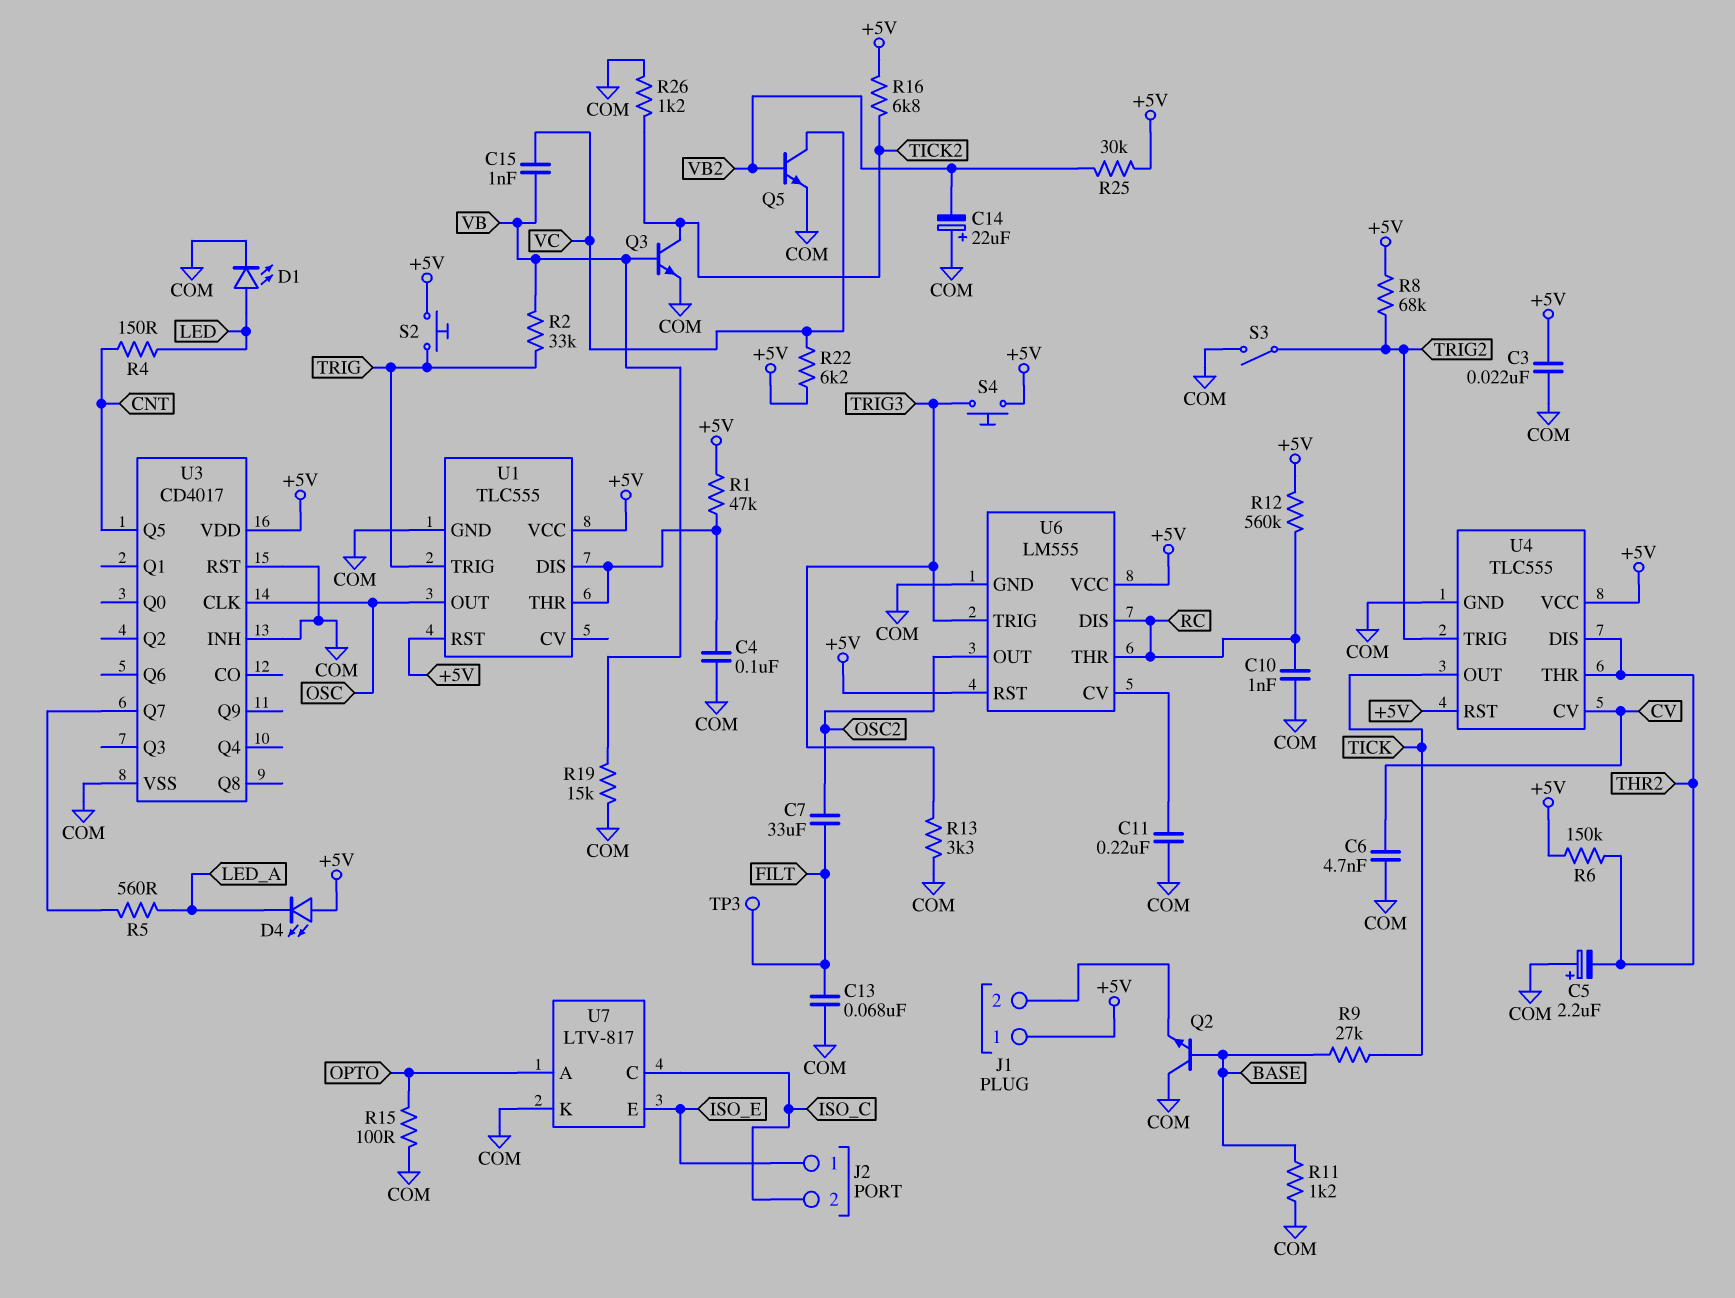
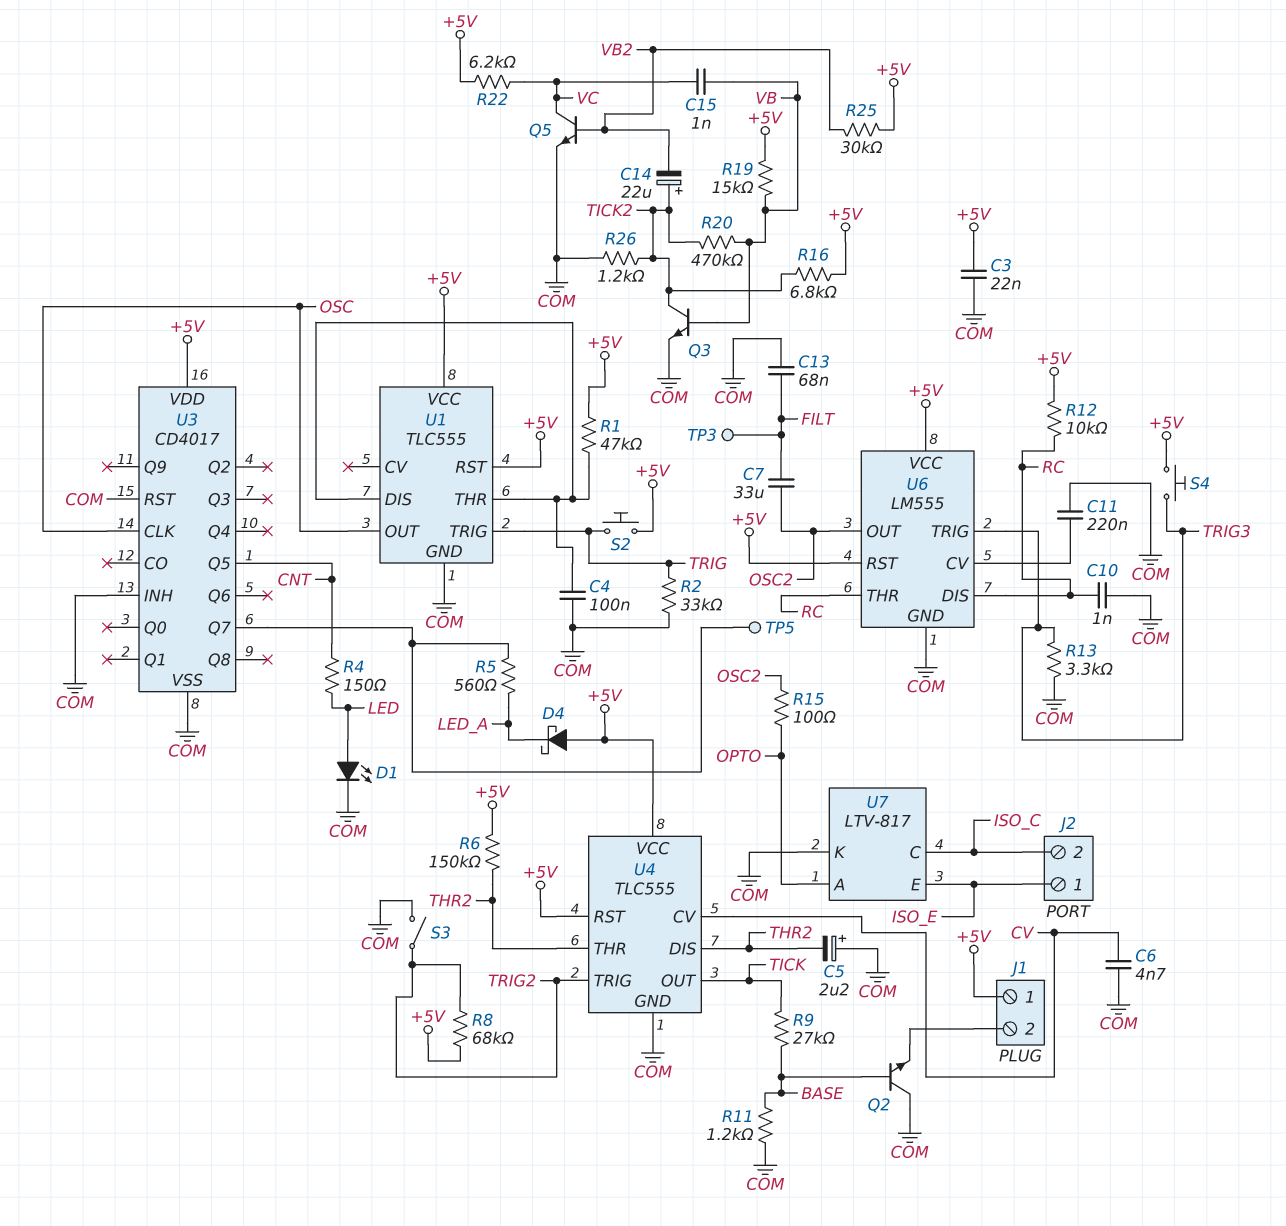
C14: 22uF (plus COM, minus VB2) -> 22uF (plus TICK2, minus VB2)
D4: LED (A +5V, K LED_A) -> schottky (A +5V, K LED_A)
R2: 33k (TRIG, VB) -> 33k (COM, TRIG)
R12: 560k (+5V, RC) -> 10k (+5V, RC)
R15: 100 (COM, OPTO) -> 100 (OPTO, OSC2)
R19: 15k (COM, VB) -> 15k (+5V, VB)
R20: none -> 470k (TICK2, VB)
TP5: none -> test point (U3/Q7)

